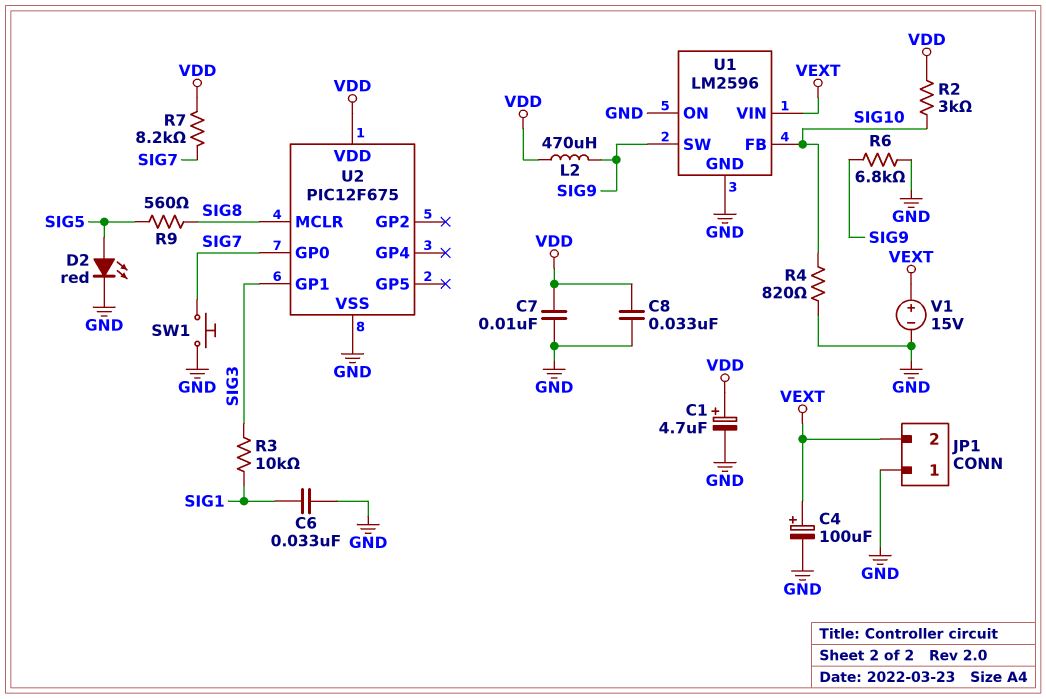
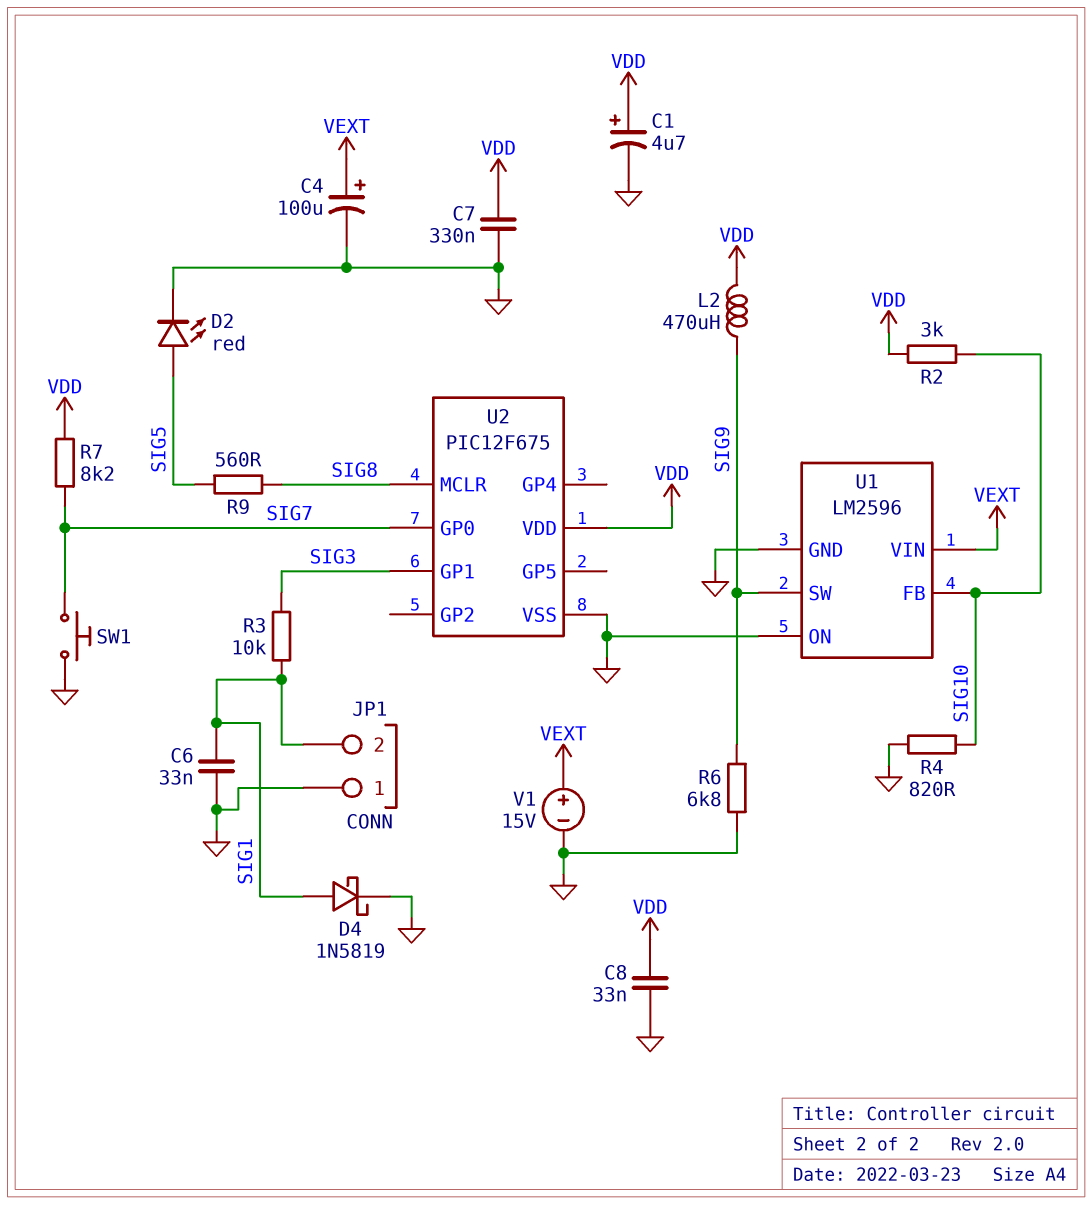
C7: 10nF (GND, VDD) -> 330nF (GND, VDD)
D4: none -> schottky 1N5819 (A SIG1, K GND)
JP1 pin 2: VEXT -> SIG1

